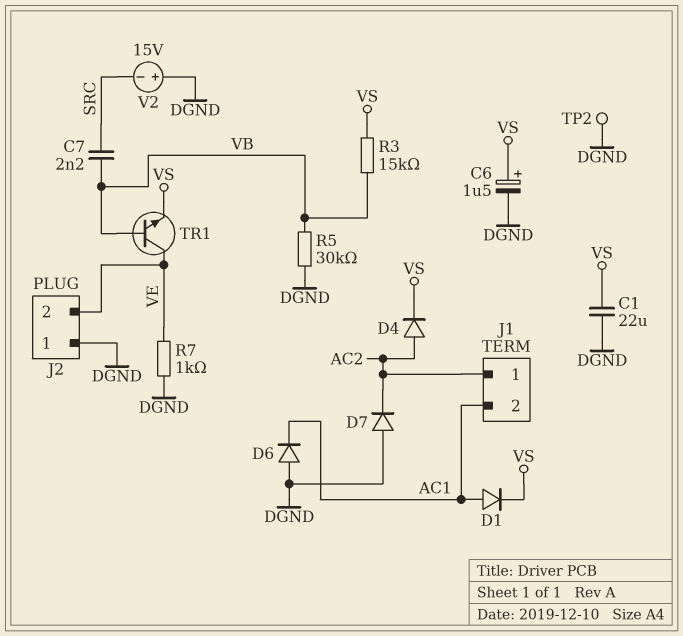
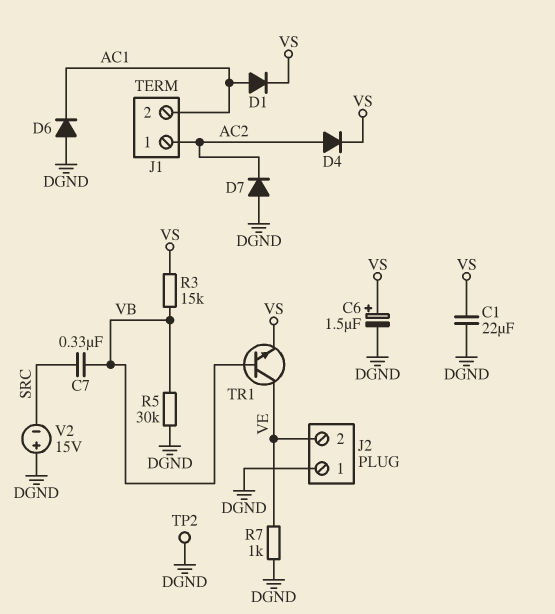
C7: 2.2nF (SRC, VB) -> 330nF (SRC, VB)

